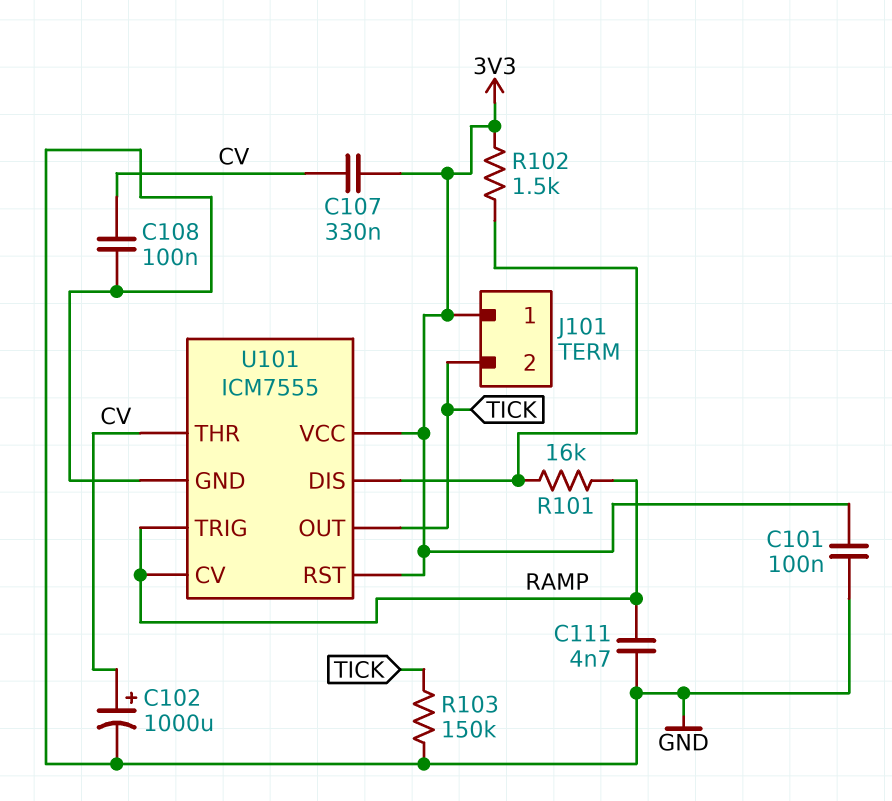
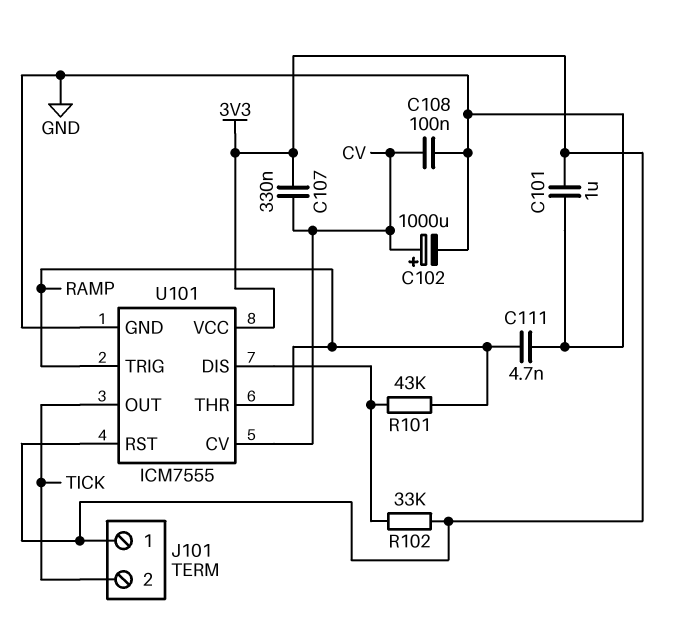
C101: 100nF (3V3, GND) -> 1uF (3V3, GND)
R101: 16k (RAMP, U101/DIS) -> 43k (RAMP, U101/DIS)
R102: 1.5k (3V3, U101/DIS) -> 33k (3V3, U101/DIS)
R103: 150k (GND, TICK) -> none
U101 pin CV: RAMP -> CV
U101 pin THR: CV -> RAMP

